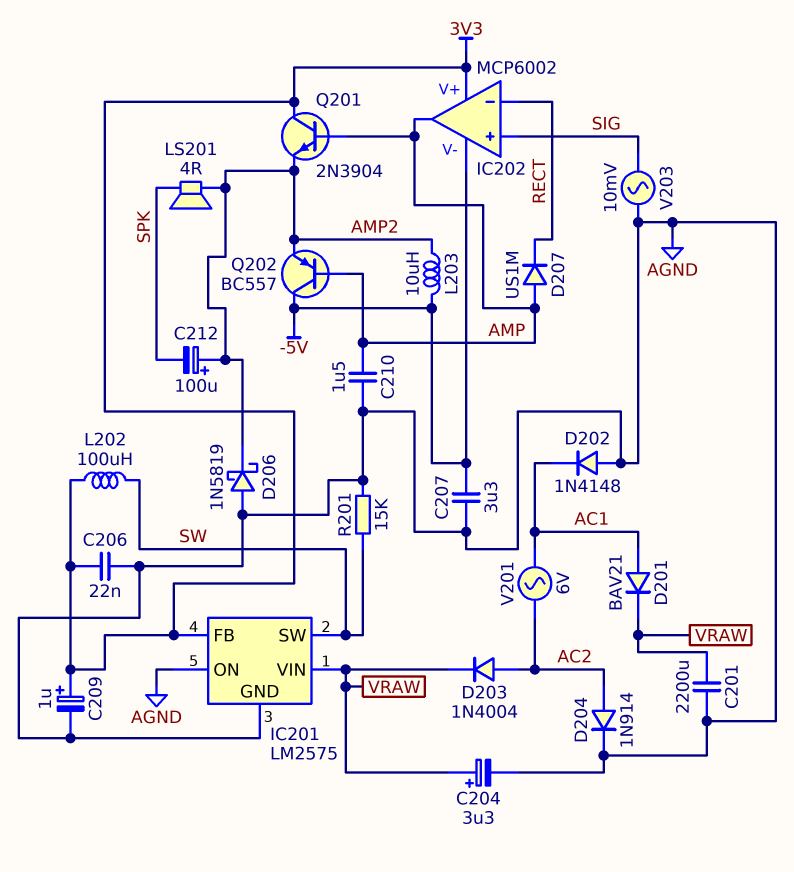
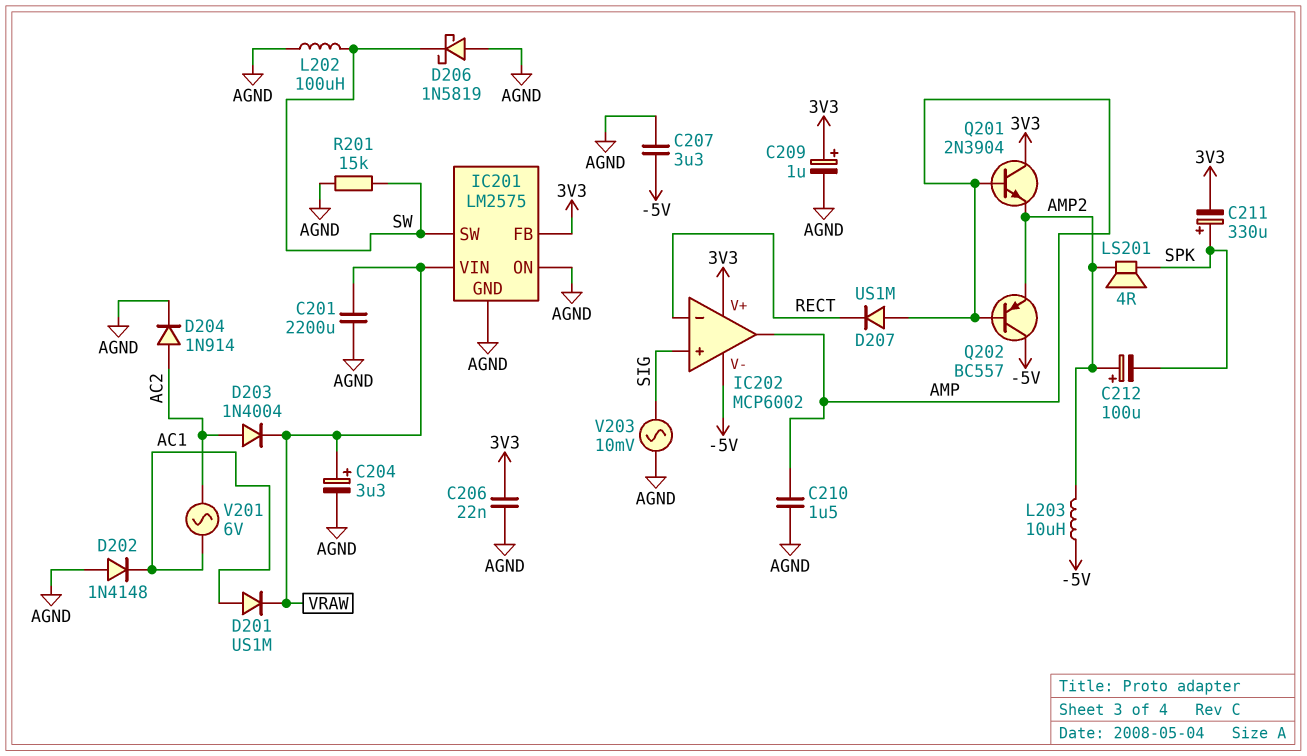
C211: none -> 330uF (plus SPK, minus 3V3)
D201: diode BAV21 (A AC1, K VRAW) -> diode US1M (A AC1, K VRAW)
D206: schottky 1N5819 (A AGND, K AMP2) -> schottky 1N5819 (A AGND, K SW)
L202: 100uH (3V3, SW) -> 100uH (AGND, SW)

